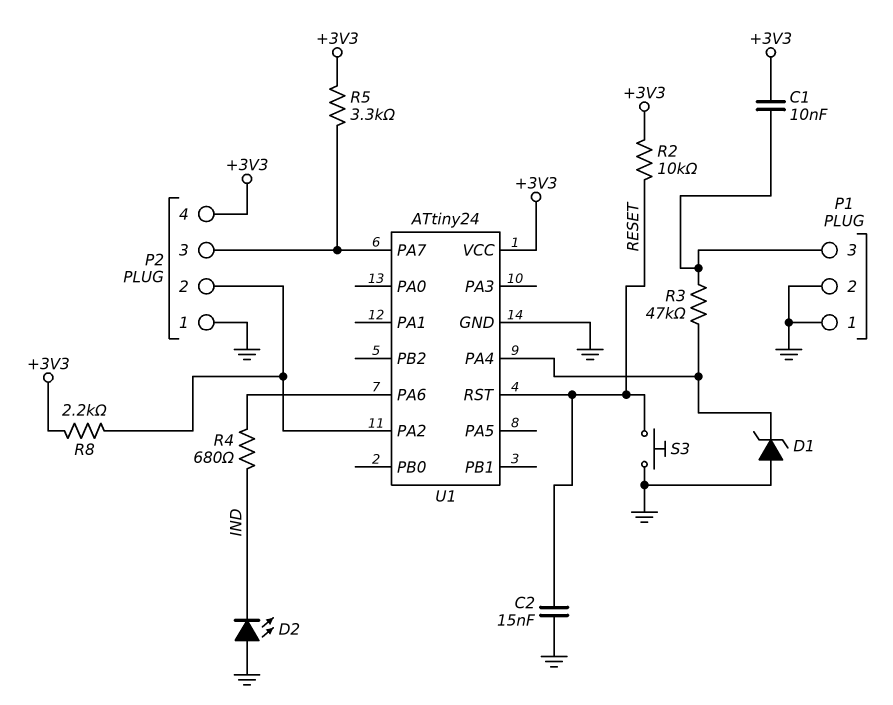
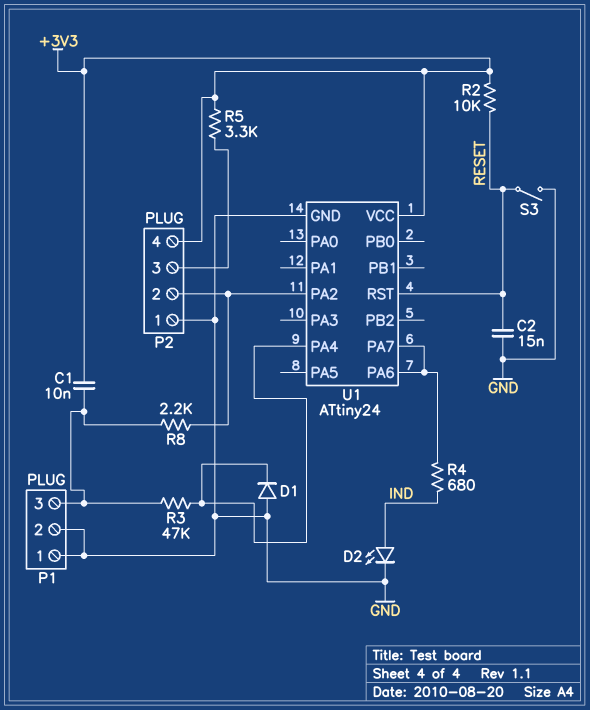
D1: zener (A GND, K U1/PA4) -> diode (A GND, K U1/PA4)
D2: LED (A GND, K IND) -> LED (A IND, K GND)
R8: 2.2k (+3V3, P2/2) -> 2.2k (P1/3, P2/2)
S3: button (GND, RESET) -> switch (GND, RESET)
U1 pin PA7: P2/3 -> U1/PA6

